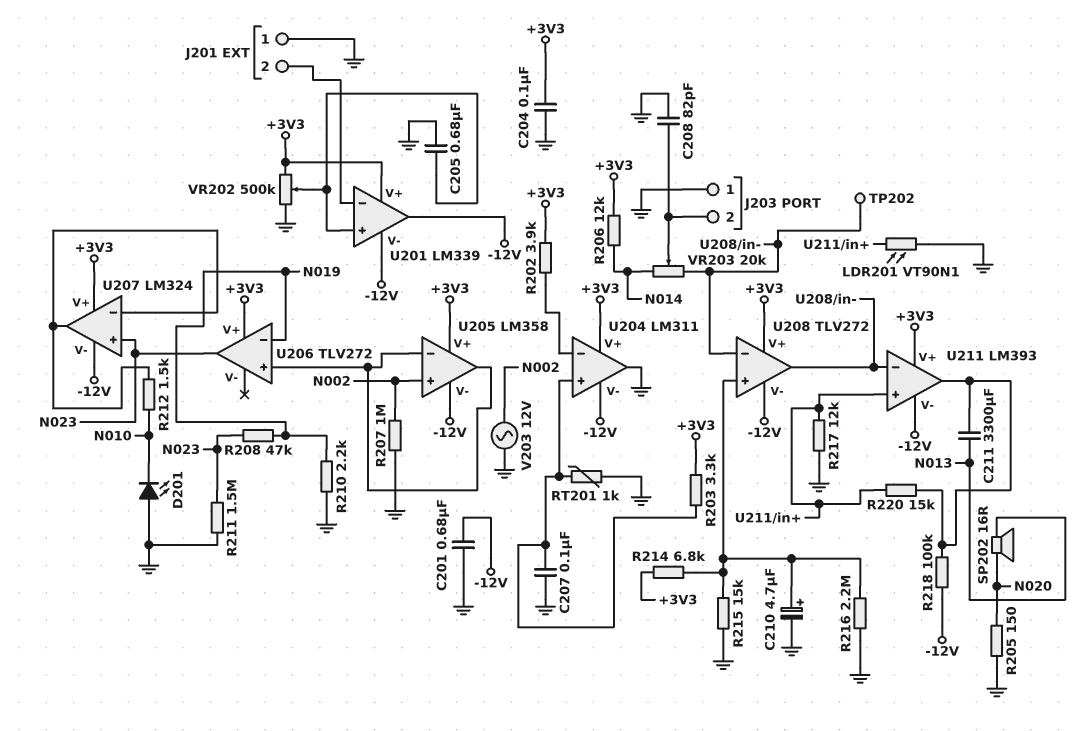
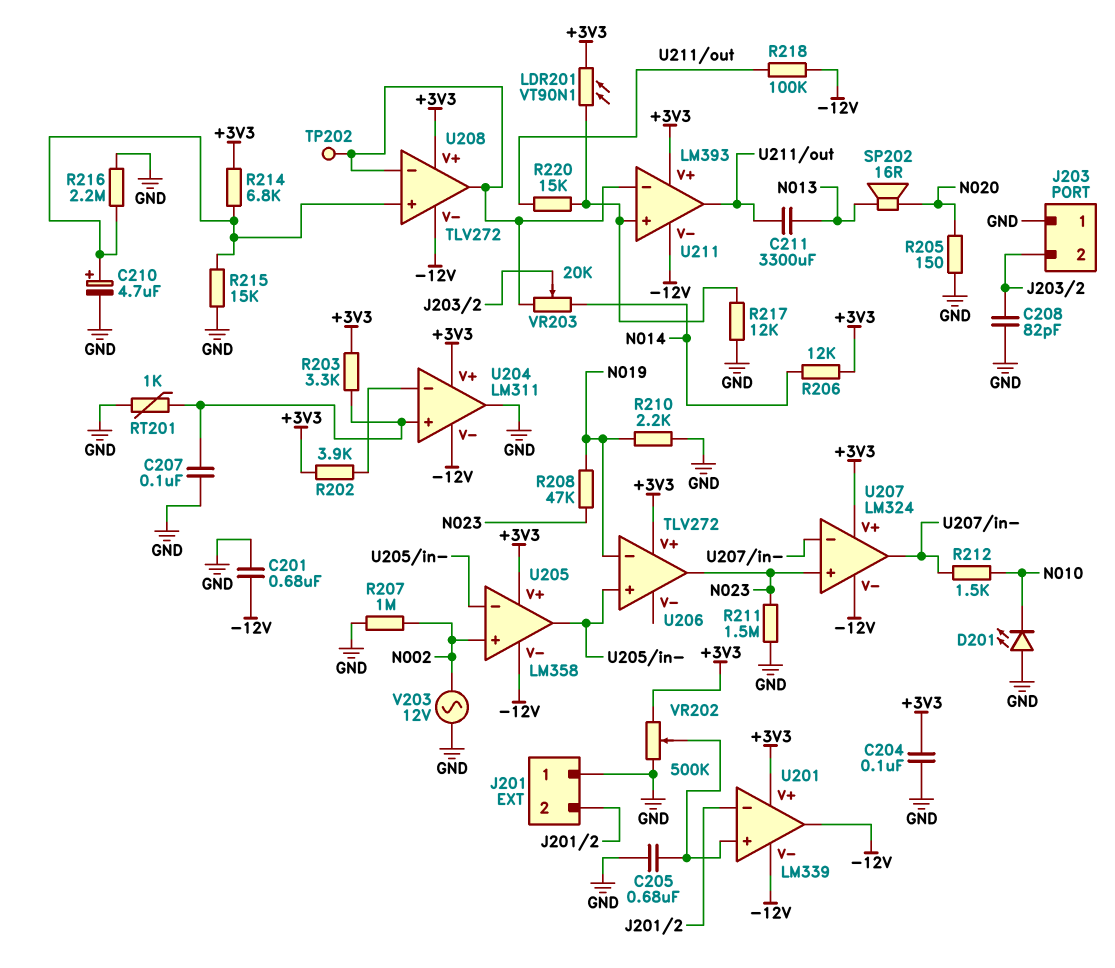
LDR201: VT90N1 (GND, U211/in+) -> VT90N1 (+3V3, U211/in+)

